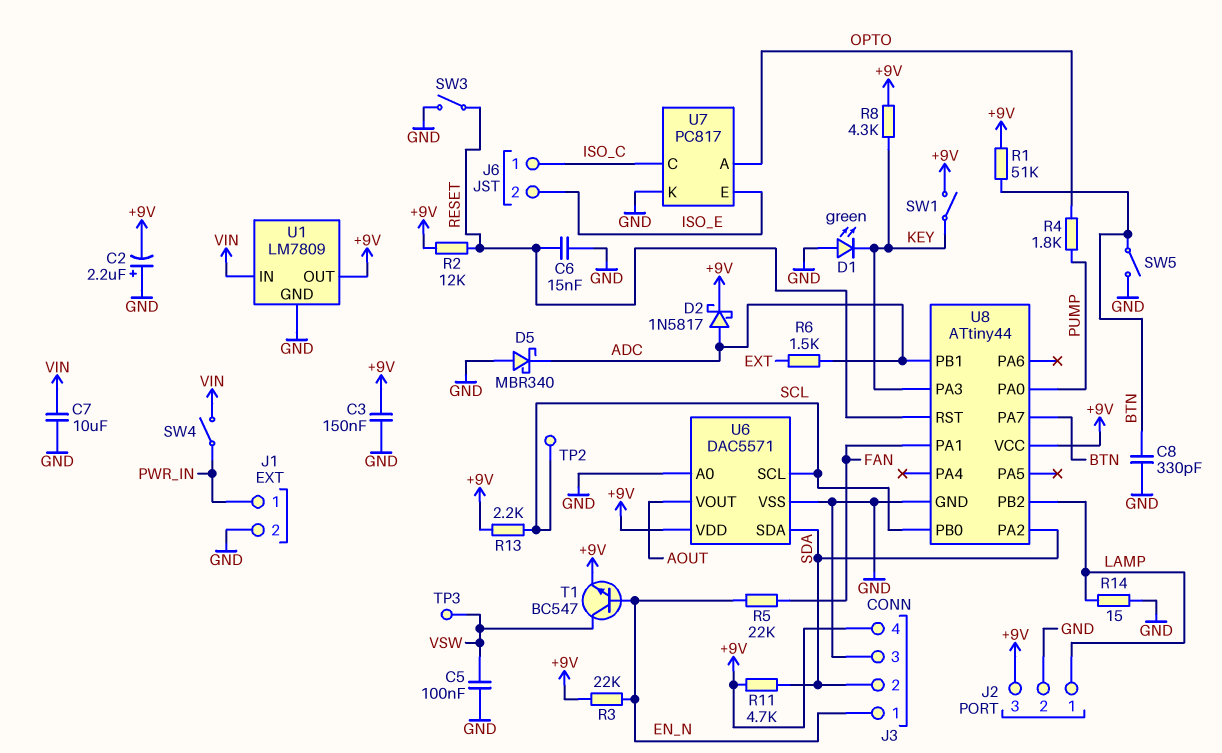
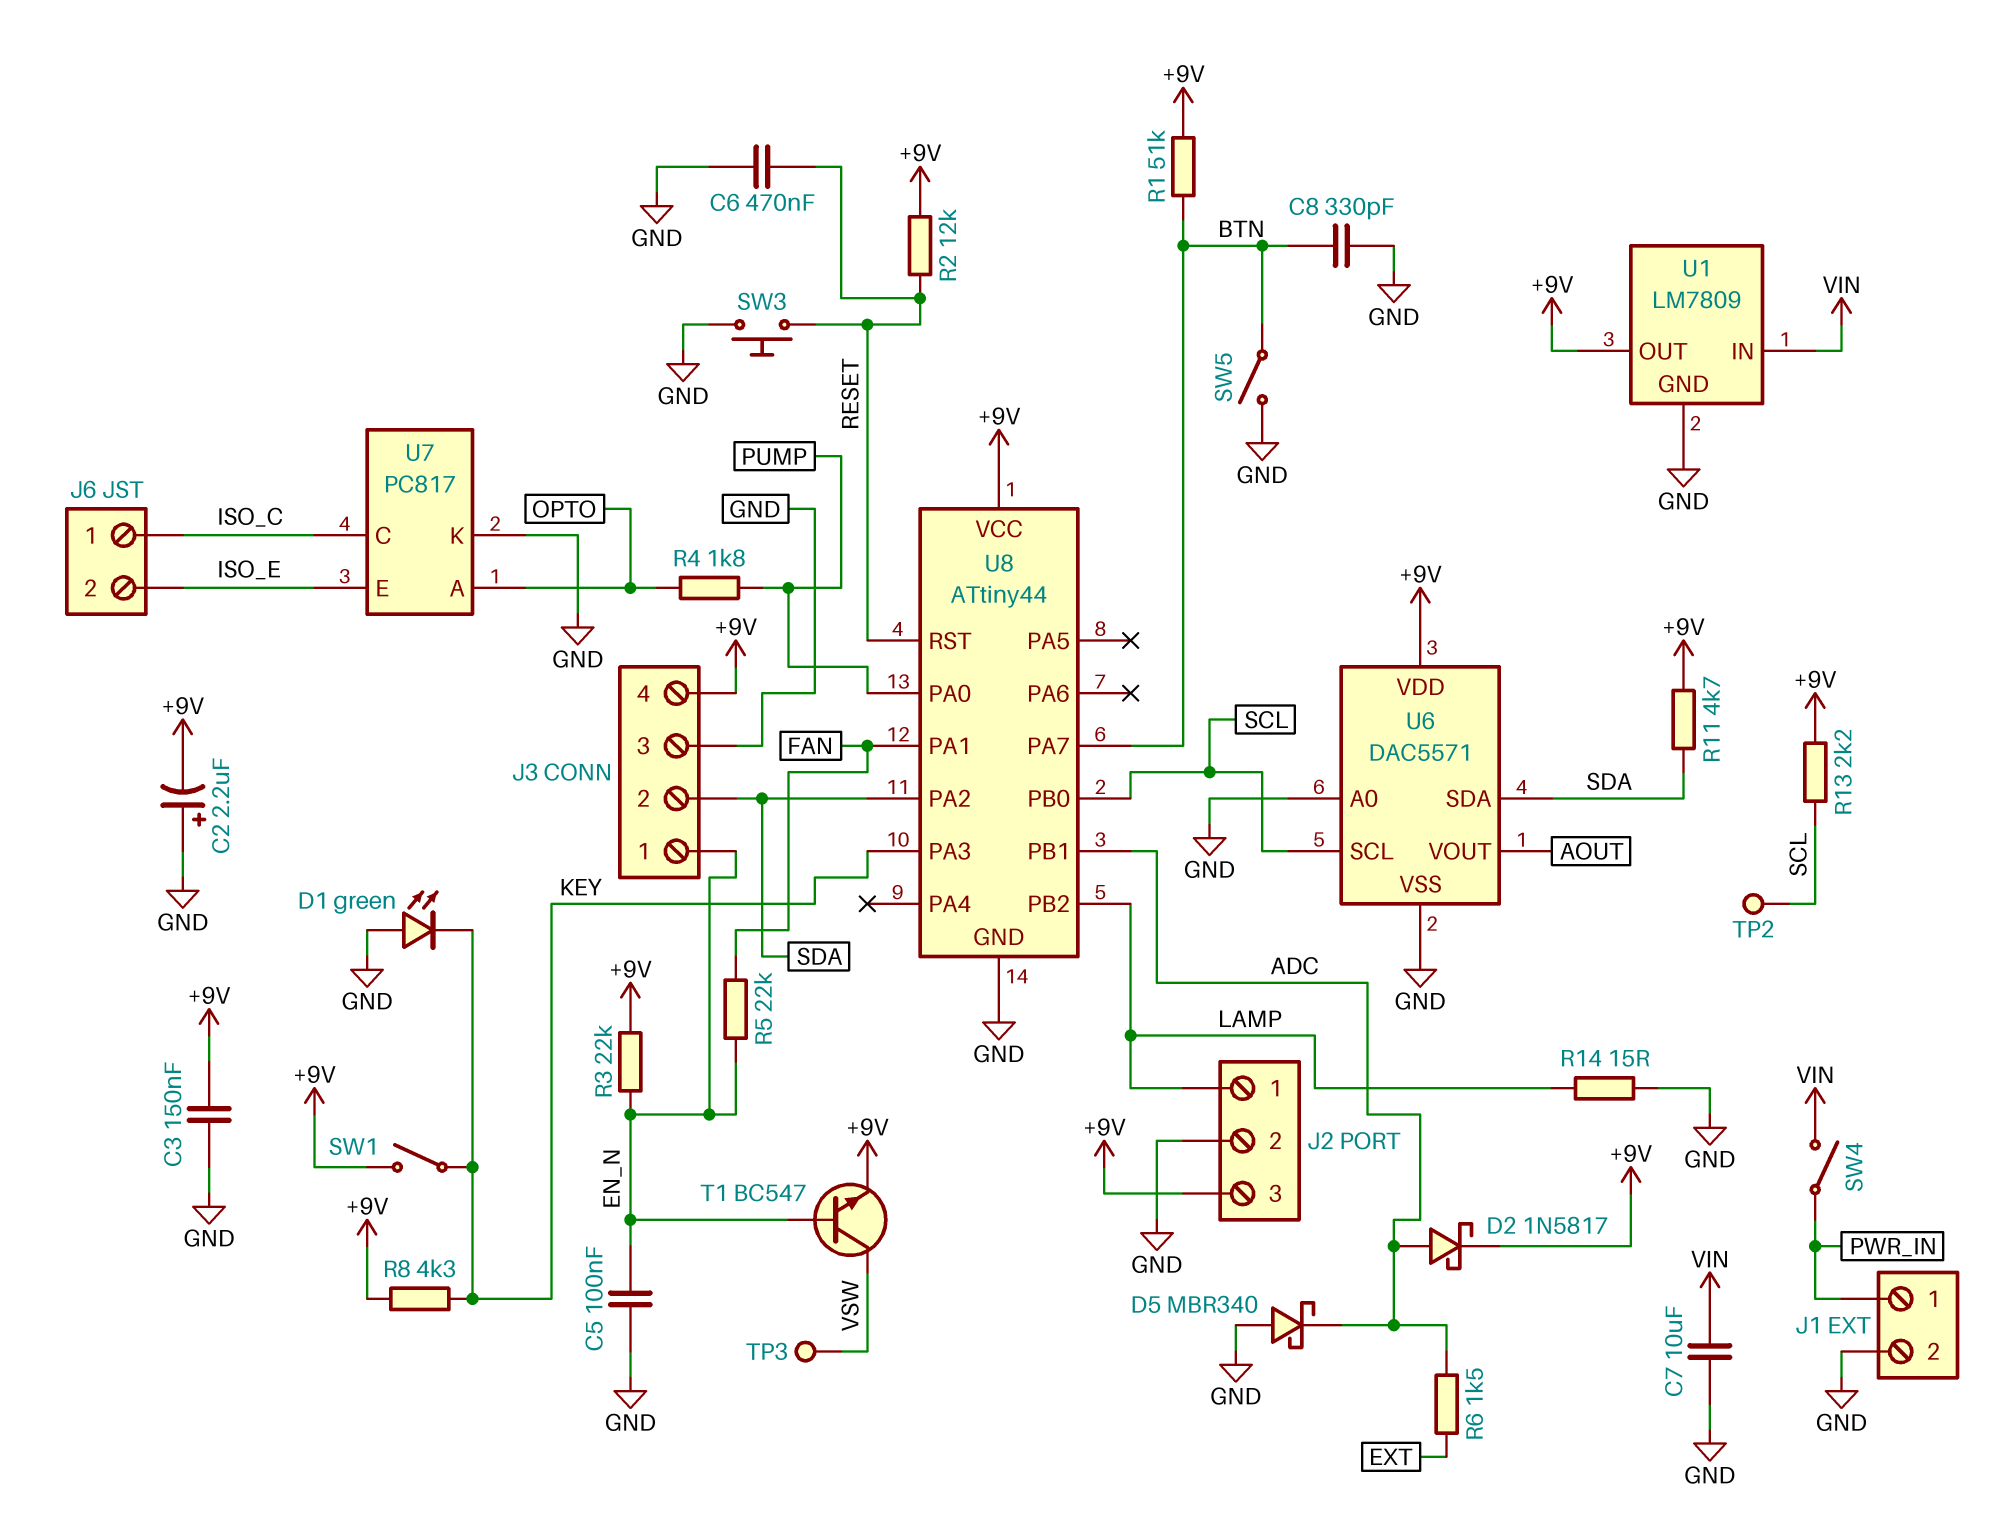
C5: 100nF (GND, VSW) -> 100nF (EN_N, GND)
C6: 15nF (GND, RESET) -> 470nF (GND, RESET)
SW3: switch (GND, RESET) -> button (GND, RESET)

